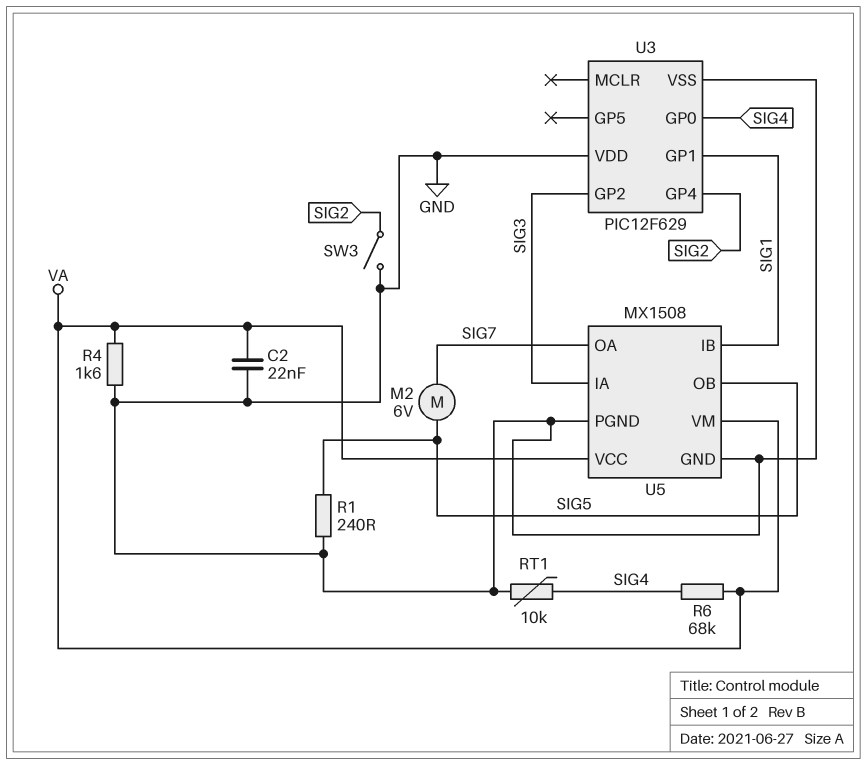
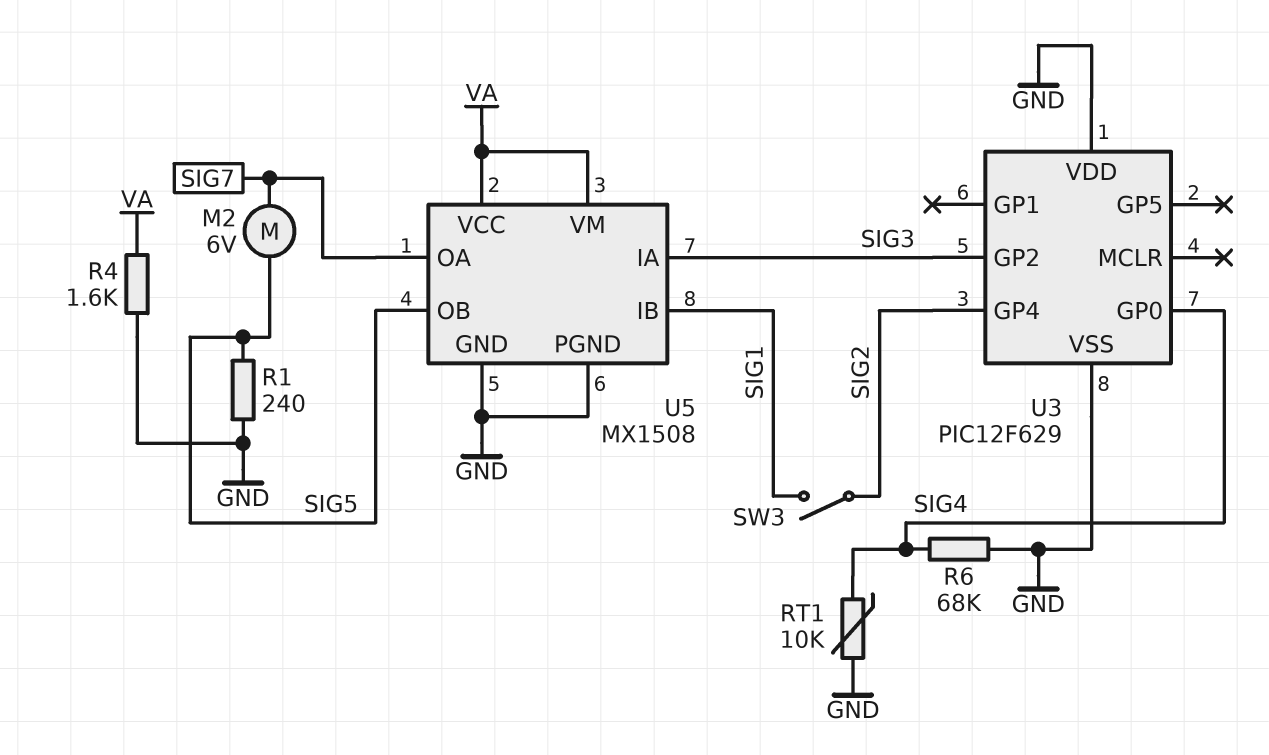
C2: 22nF (GND, VA) -> none
R6: 68k (SIG4, VA) -> 68k (GND, SIG4)
SW3: switch (GND, SIG2) -> switch (SIG1, SIG2)
U3 pin GP1: SIG1 -> none

